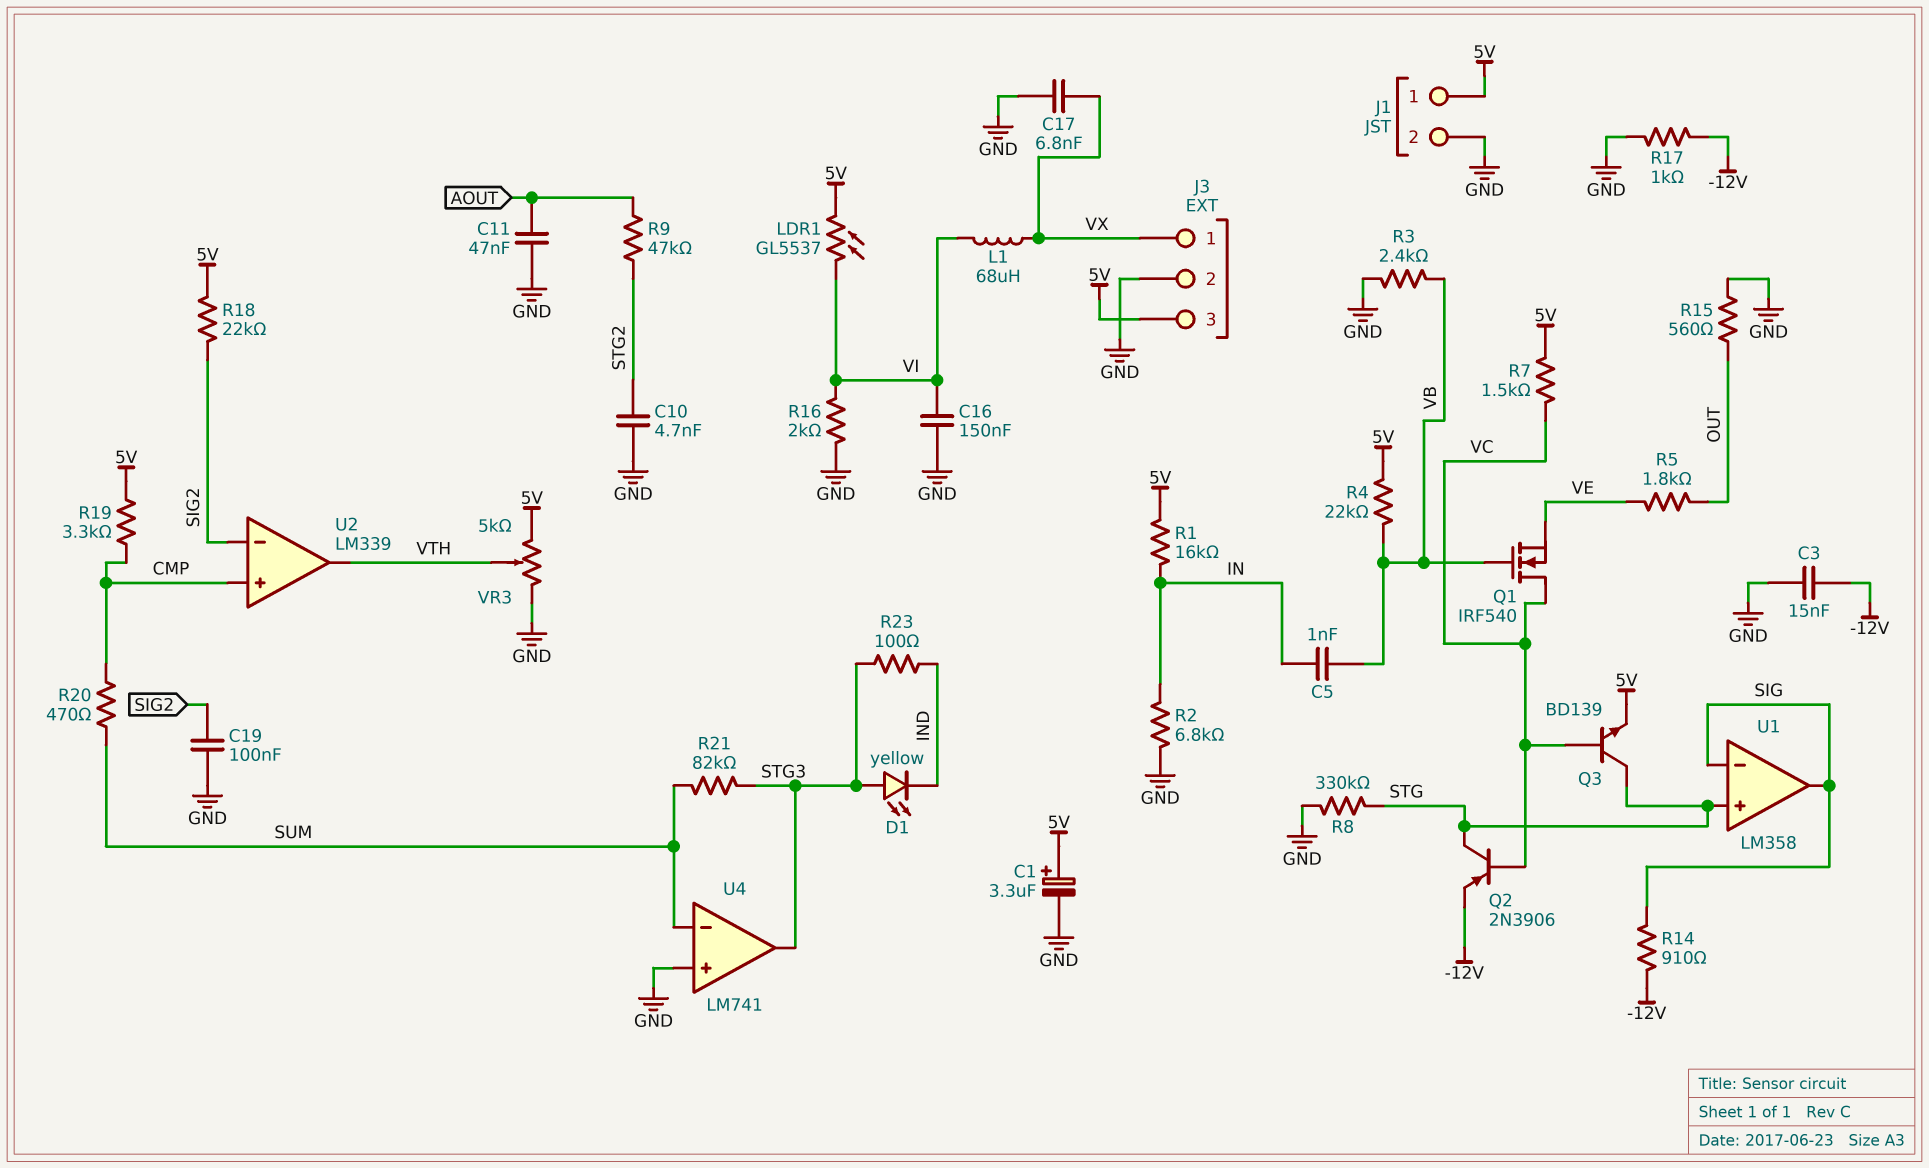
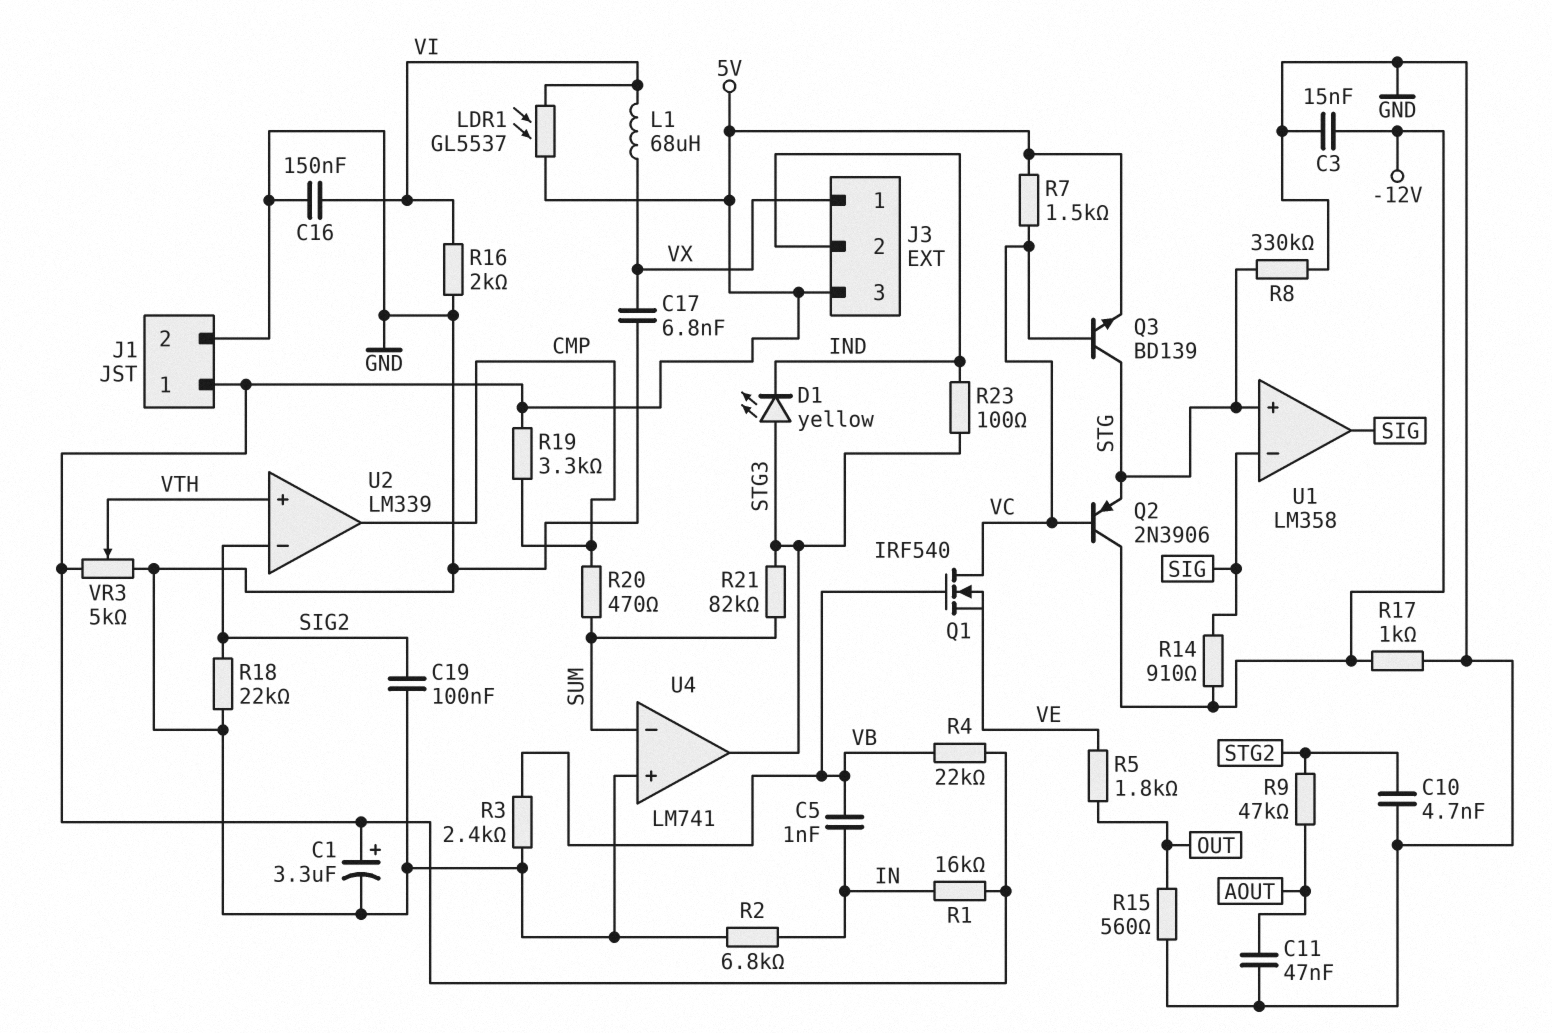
J3 pin 2: GND -> IND
Q2: PNP 2N3906 (B VC, C STG, E -12V) -> PNP 2N3906 (B VC, C -12V, E STG)
R18: 22k (5V, SIG2) -> 22k (GND, SIG2)
U2 pin in+: CMP -> VTH
U2 pin out: VTH -> CMP

